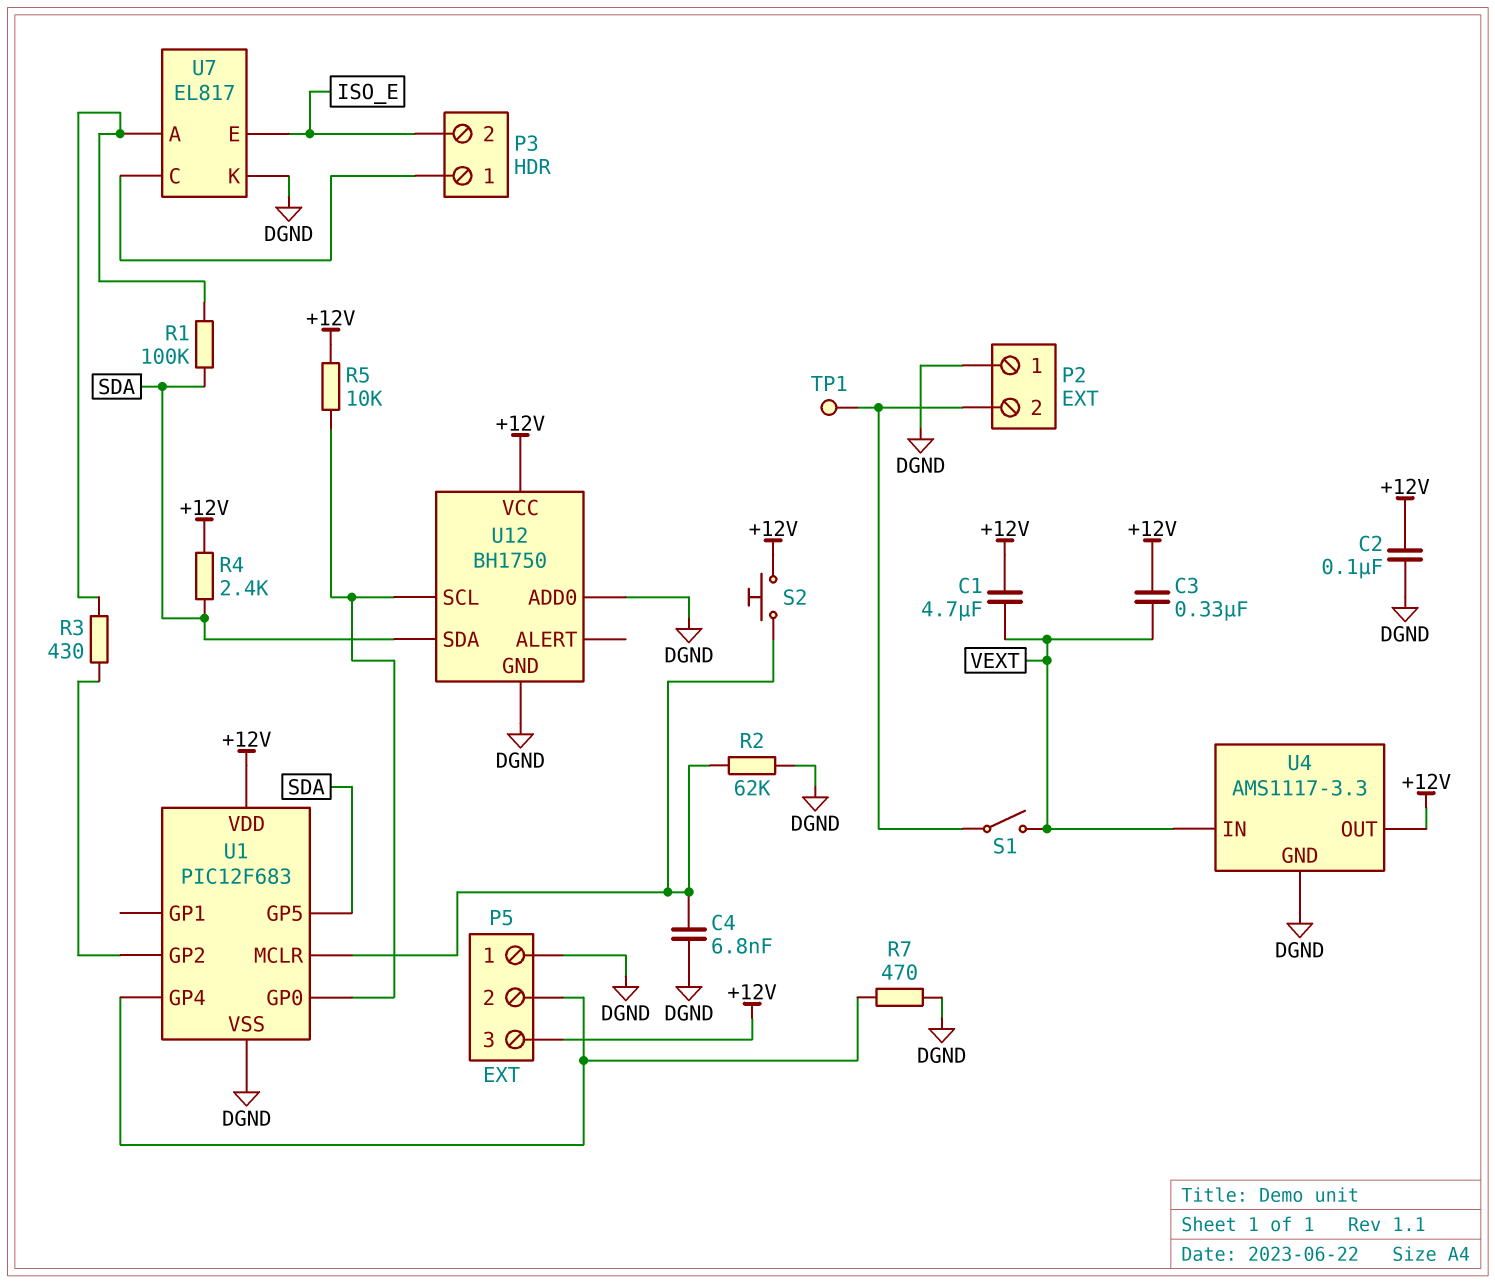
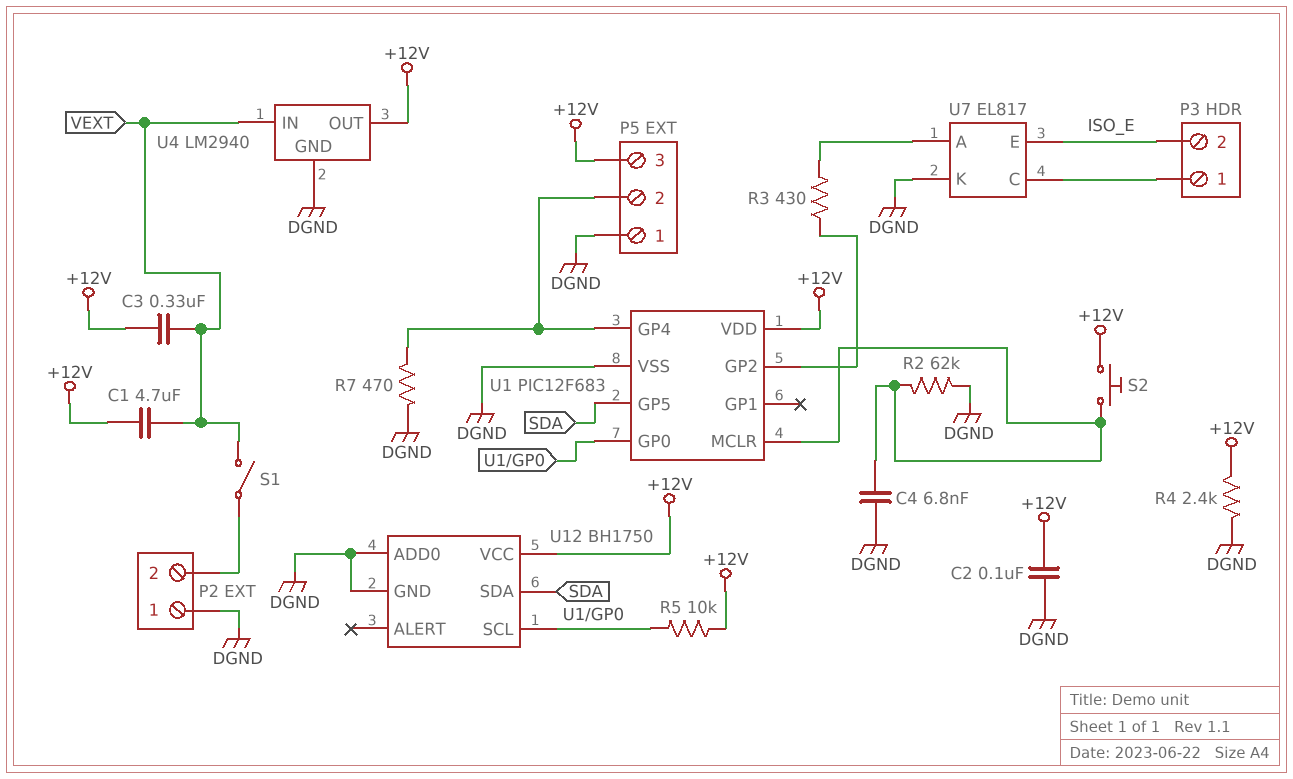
R1: 100k (SDA, U7/A) -> none
R4: 2.4k (+12V, SDA) -> 2.4k (+12V, DGND)
TP1: test point (P2/2) -> none
U4: AMS1117-3.3 -> LM2940

